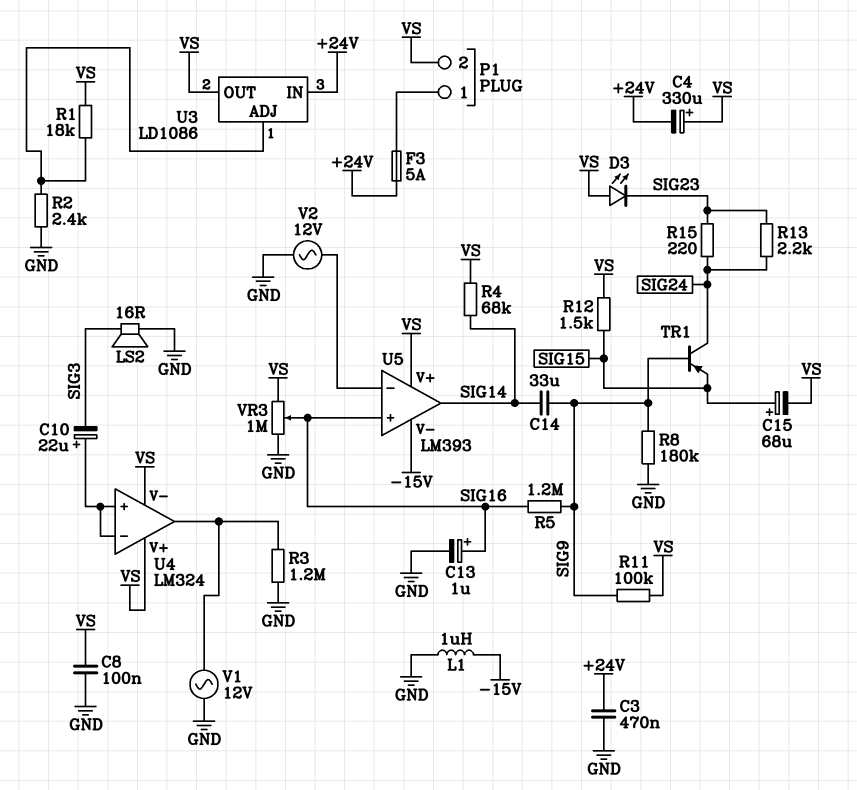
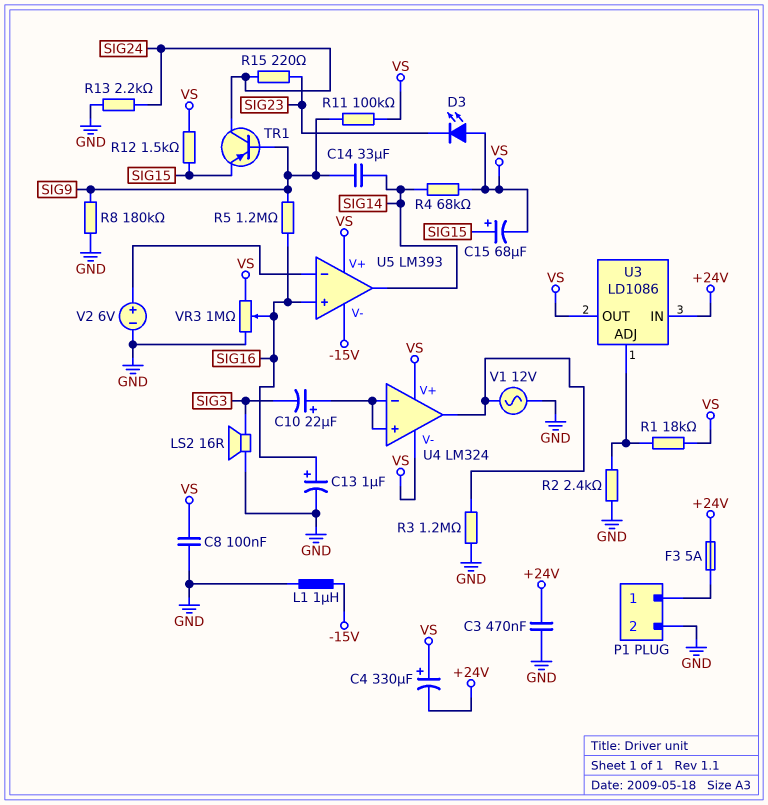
P1 pin 2: VS -> GND
R13: 2.2k (SIG23, SIG24) -> 2.2k (GND, SIG24)
V2: AC 12V (GND, U5/in-) -> 6V (plus U5/in-, minus GND)

